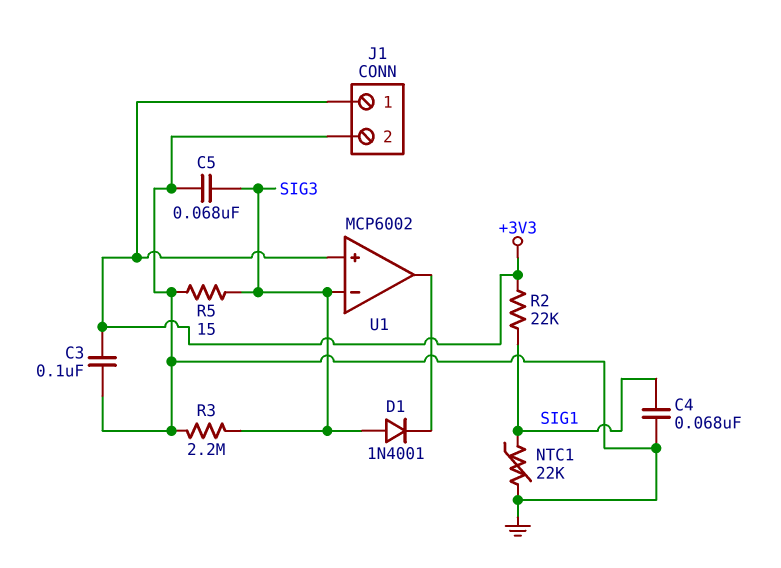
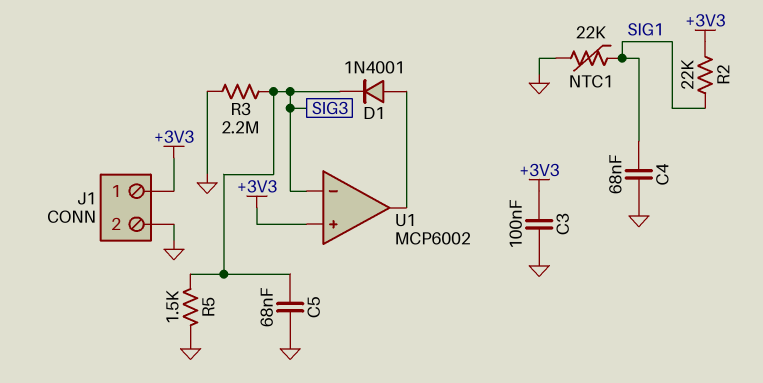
D1: diode 1N4001 (A SIG3, K U1/out) -> diode 1N4001 (A U1/out, K SIG3)
R5: 15 (GND, SIG3) -> 1.5k (GND, SIG3)

